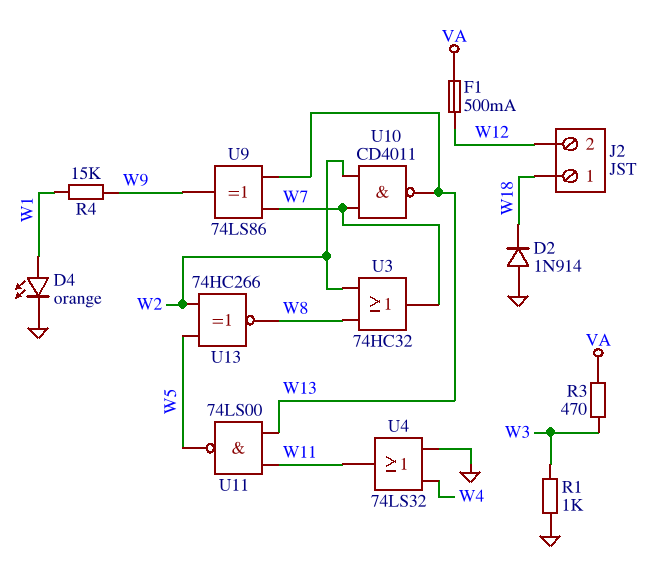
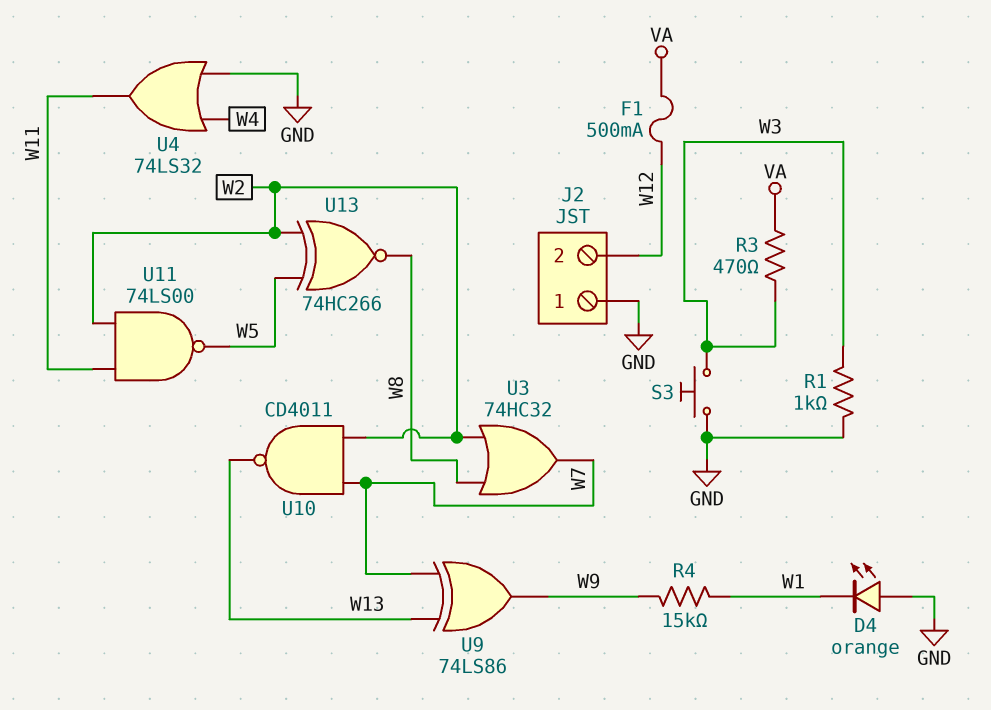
D2: diode 1N914 (A GND, K W18) -> none
D4: LED orange (A W1, K GND) -> LED orange (A GND, K W1)
J2 pin 1: W18 -> GND
S3: none -> button (GND, W3)
U11: NAND 74LS00 (in W11, in W13, out W5) -> NAND 74LS00 (in W2, in W11, out W5)

